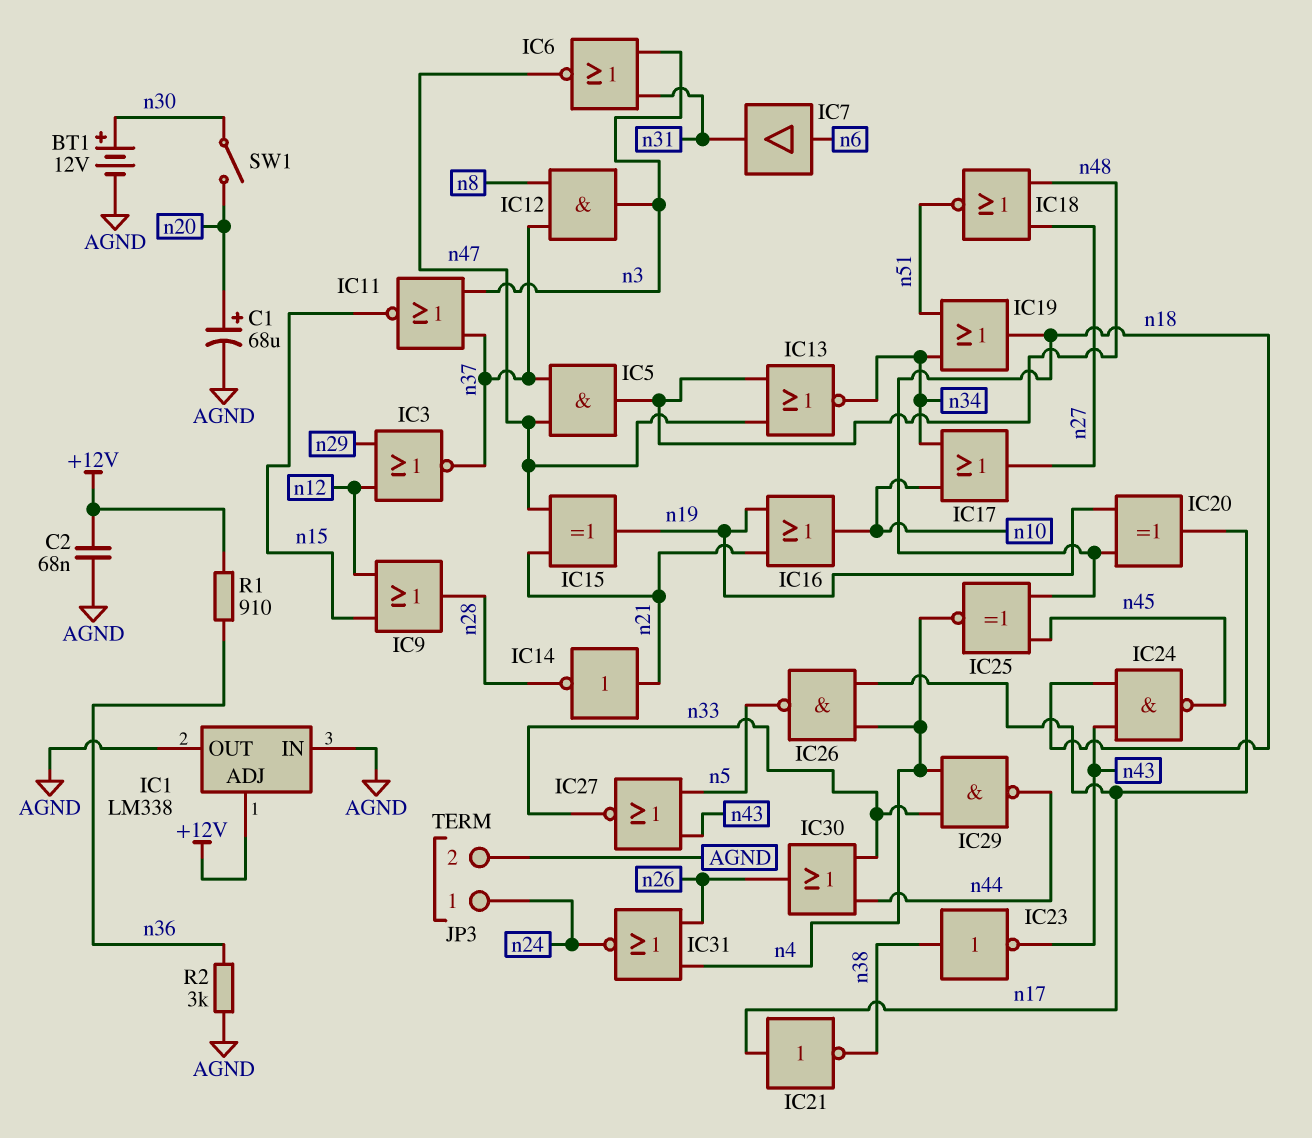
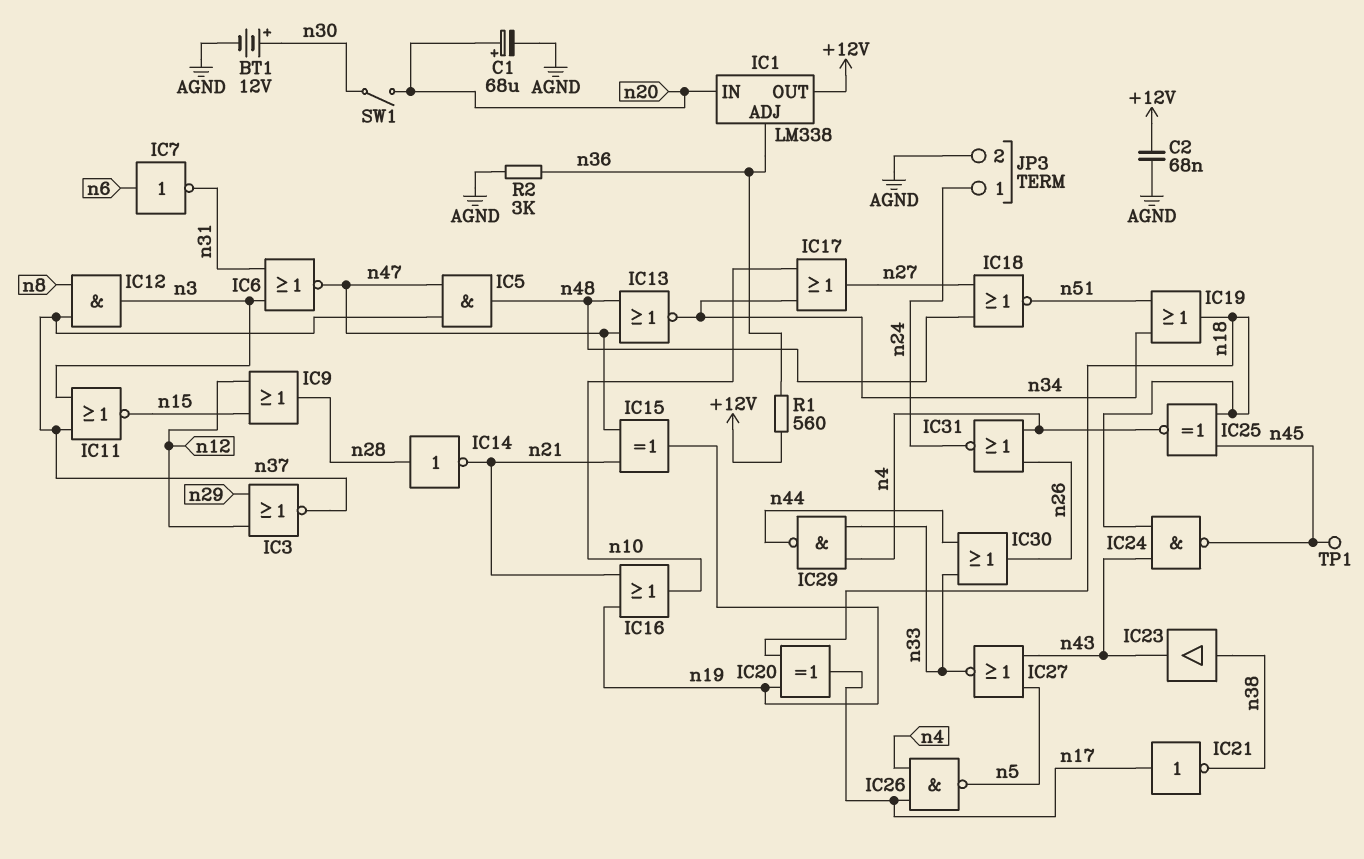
IC1 pin ADJ: +12V -> n36
IC1 pin IN: AGND -> n20
IC1 pin OUT: AGND -> +12V
IC7: buffer (in n6, out n31) -> NOT (in n6, out n31)
IC14: NOT (in n21, out n28) -> NOT (in n28, out n21)
IC23: NOT (in n38, out n43) -> buffer (in n38, out n43)
R1: 910 (+12V, n36) -> 560 (+12V, n36)
TP1: none -> test point (n45)

